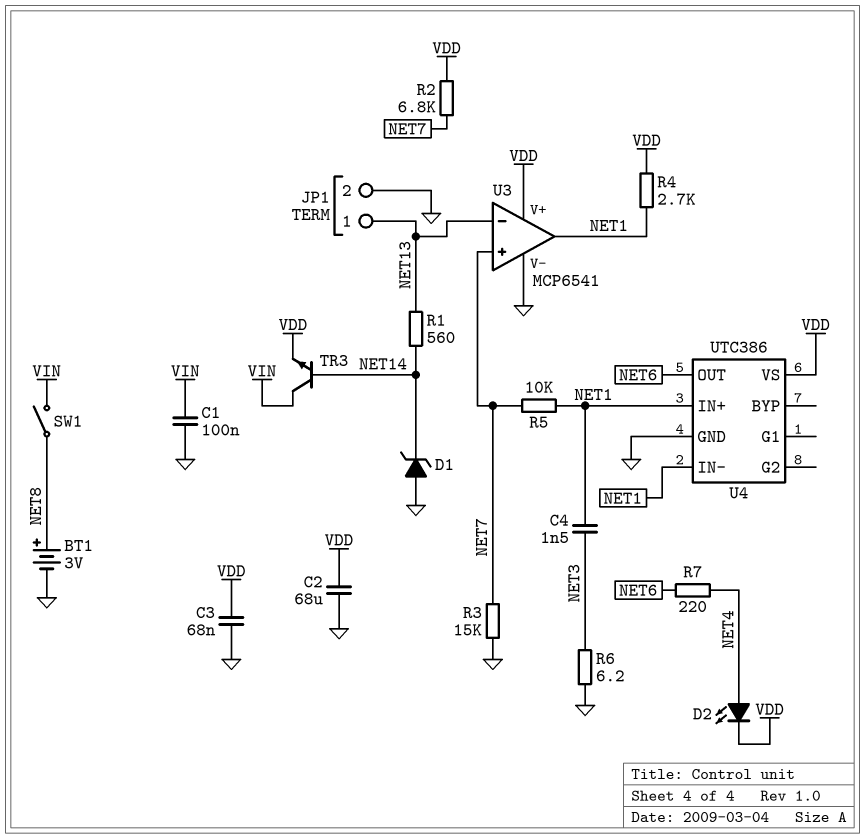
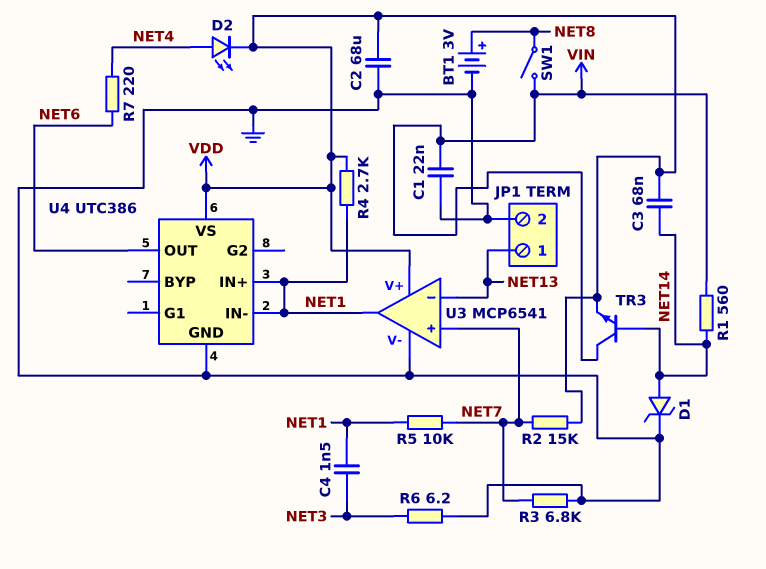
C1: 100nF (GND, VIN) -> 22nF (GND, VIN)
C3: 68nF (GND, VDD) -> 68nF (NET14, VDD)
D1: zener (A GND, K NET14) -> zener (A NET14, K GND)
R1: 560 (NET13, NET14) -> 560 (NET14, VIN)
R2: 6.8k (NET7, VDD) -> 15k (NET7, VDD)
R3: 15k (GND, NET7) -> 6.8k (GND, NET7)

